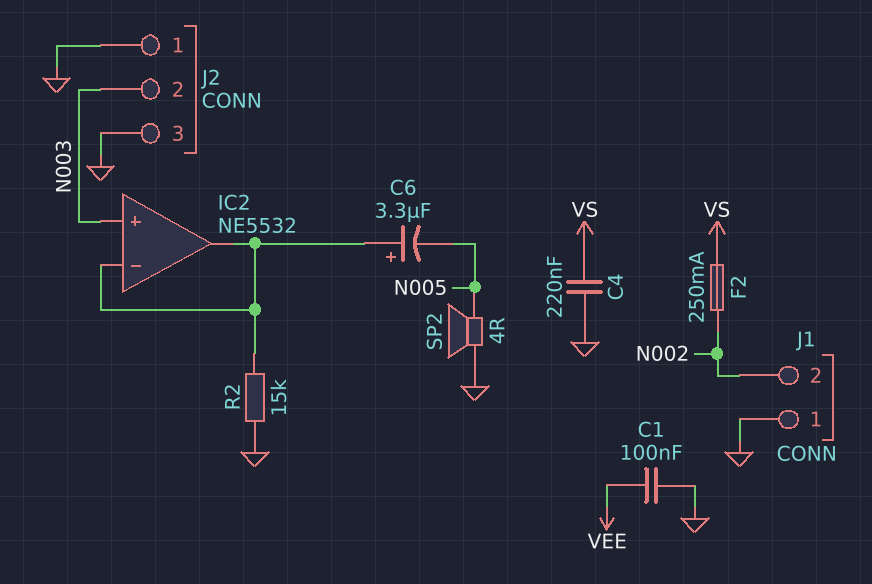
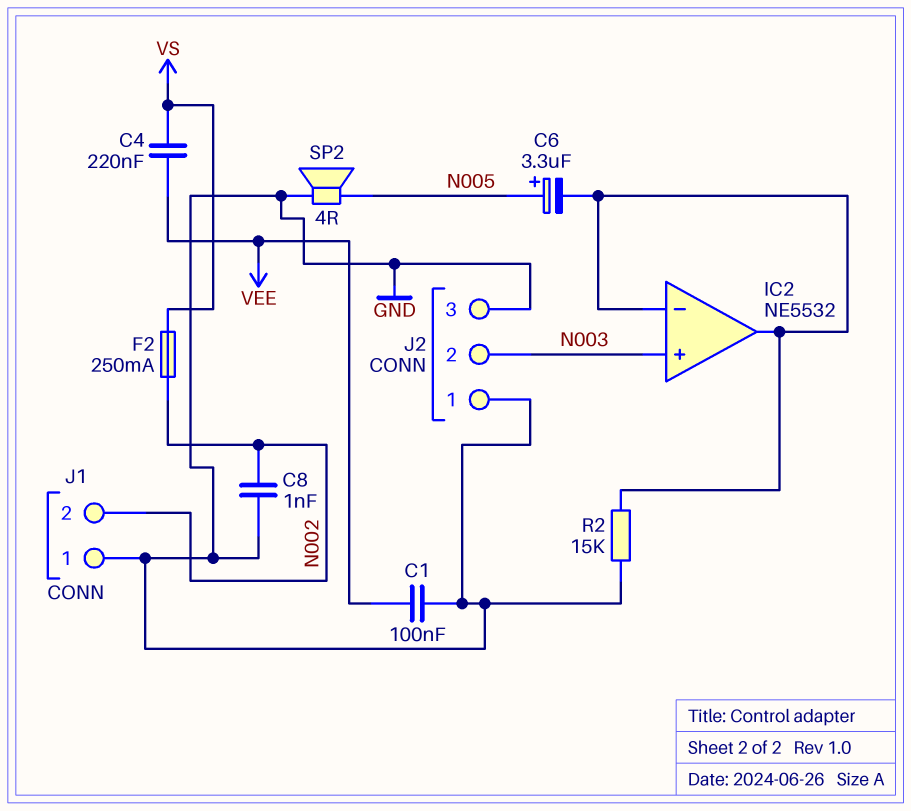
C4: 220nF (GND, VS) -> 220nF (VEE, VS)
C6: 3.3uF (plus IC2/in-, minus N005) -> 3.3uF (plus N005, minus IC2/in-)
C8: none -> 1nF (GND, N002)

